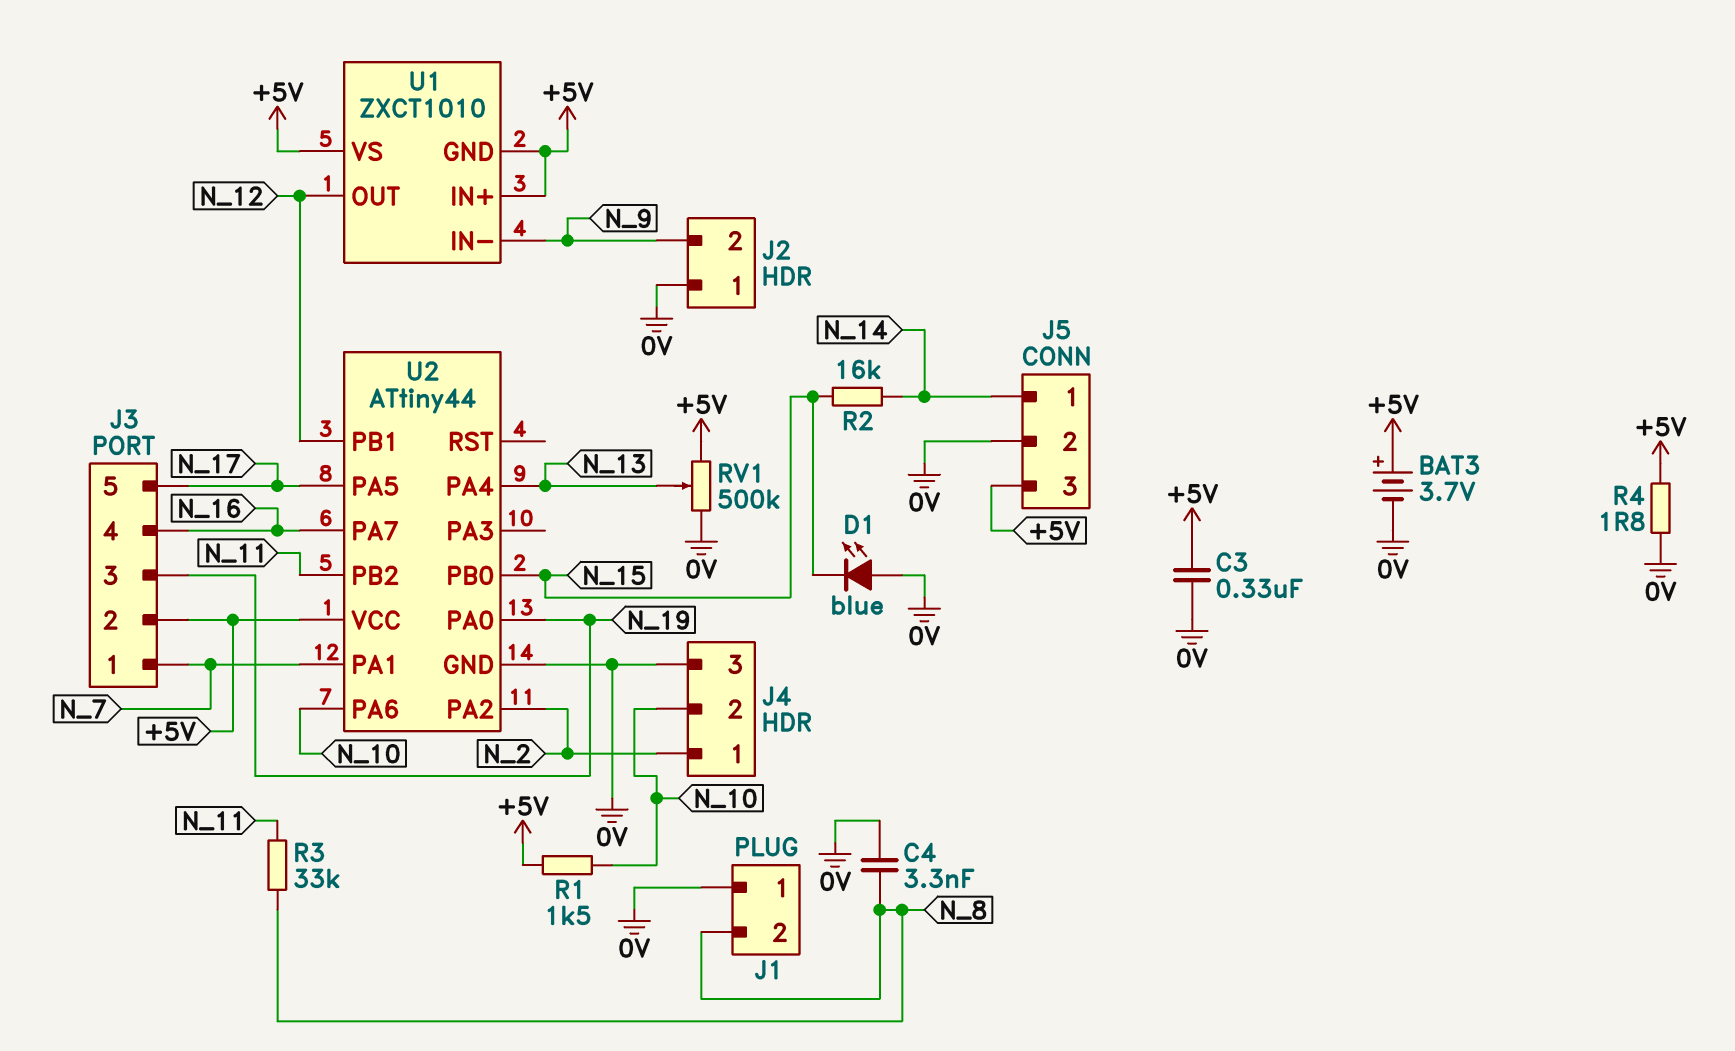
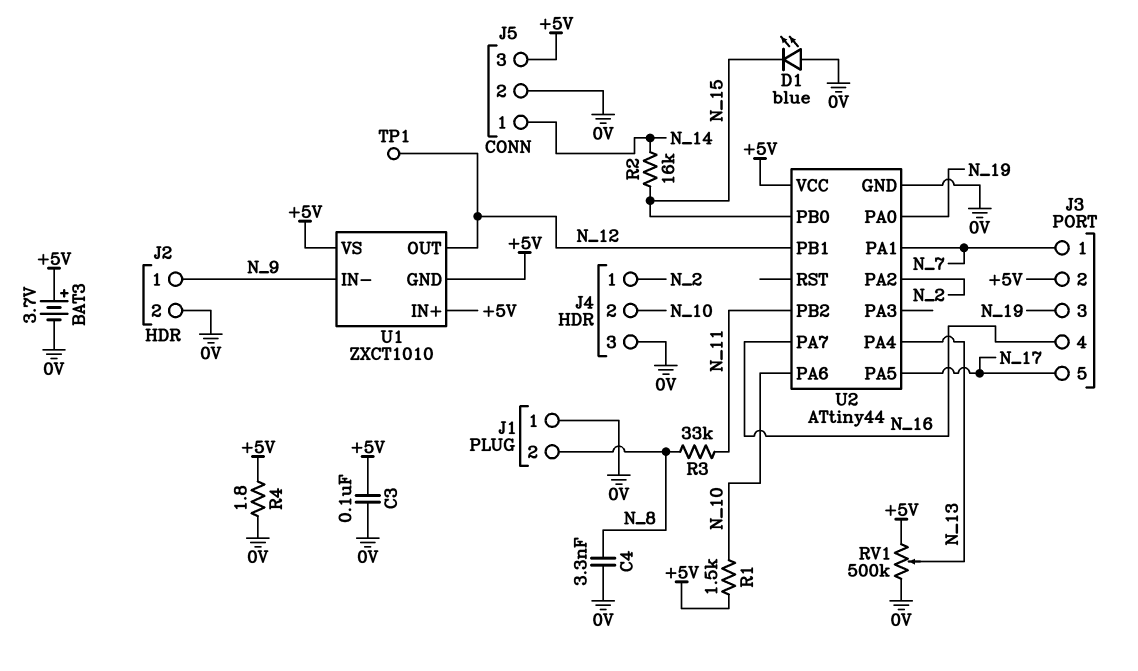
C3: 330nF (+5V, 0V) -> 100nF (+5V, 0V)
J2 pin 1: 0V -> N_9
J2 pin 2: N_9 -> 0V
TP1: none -> test point (N_12)

